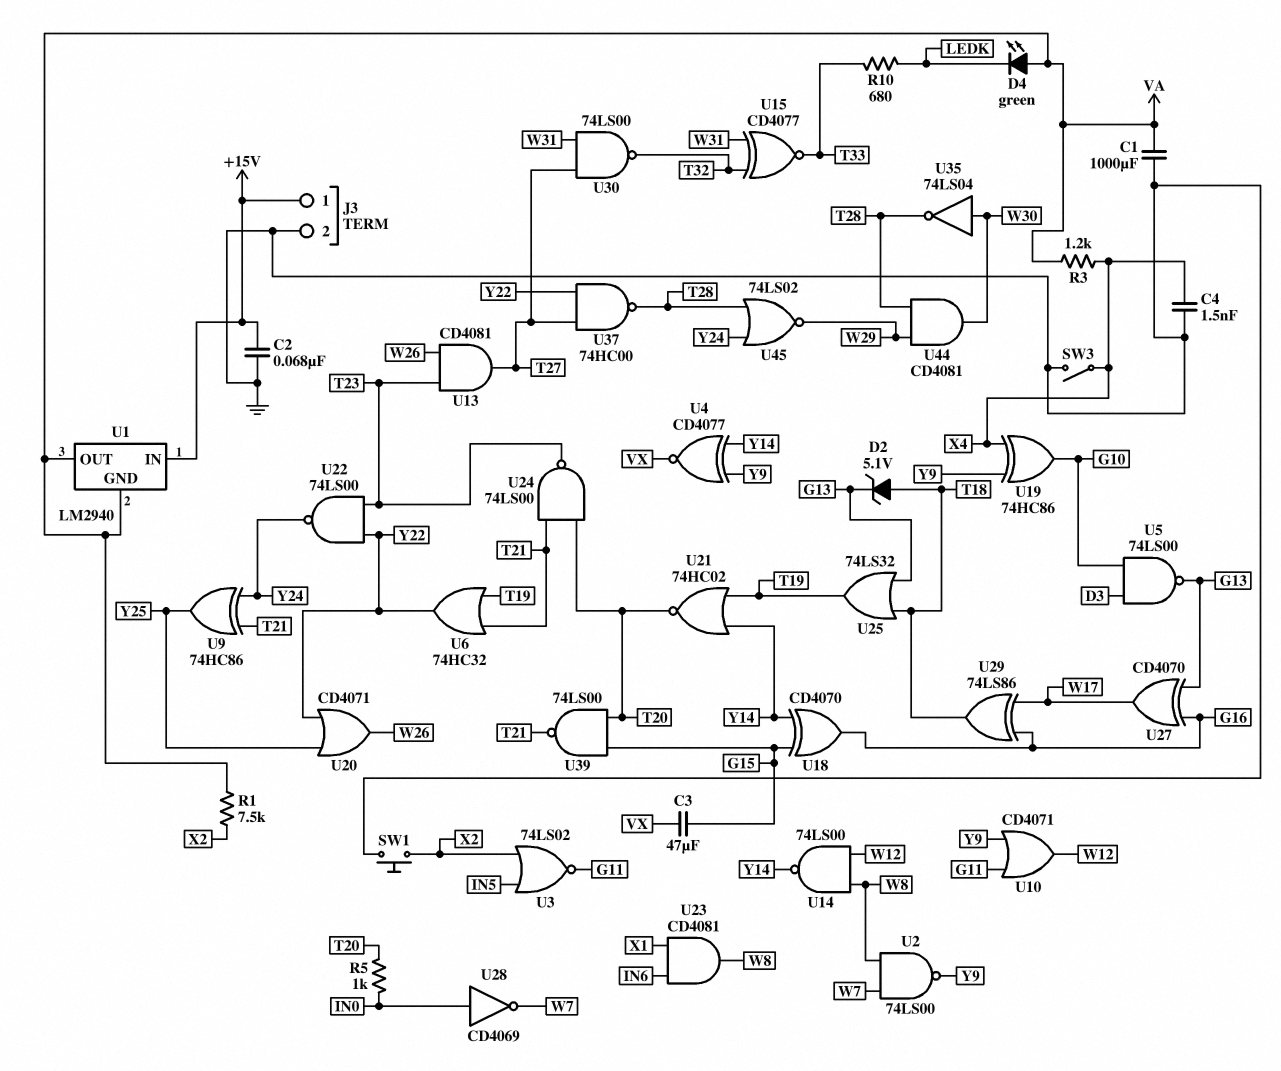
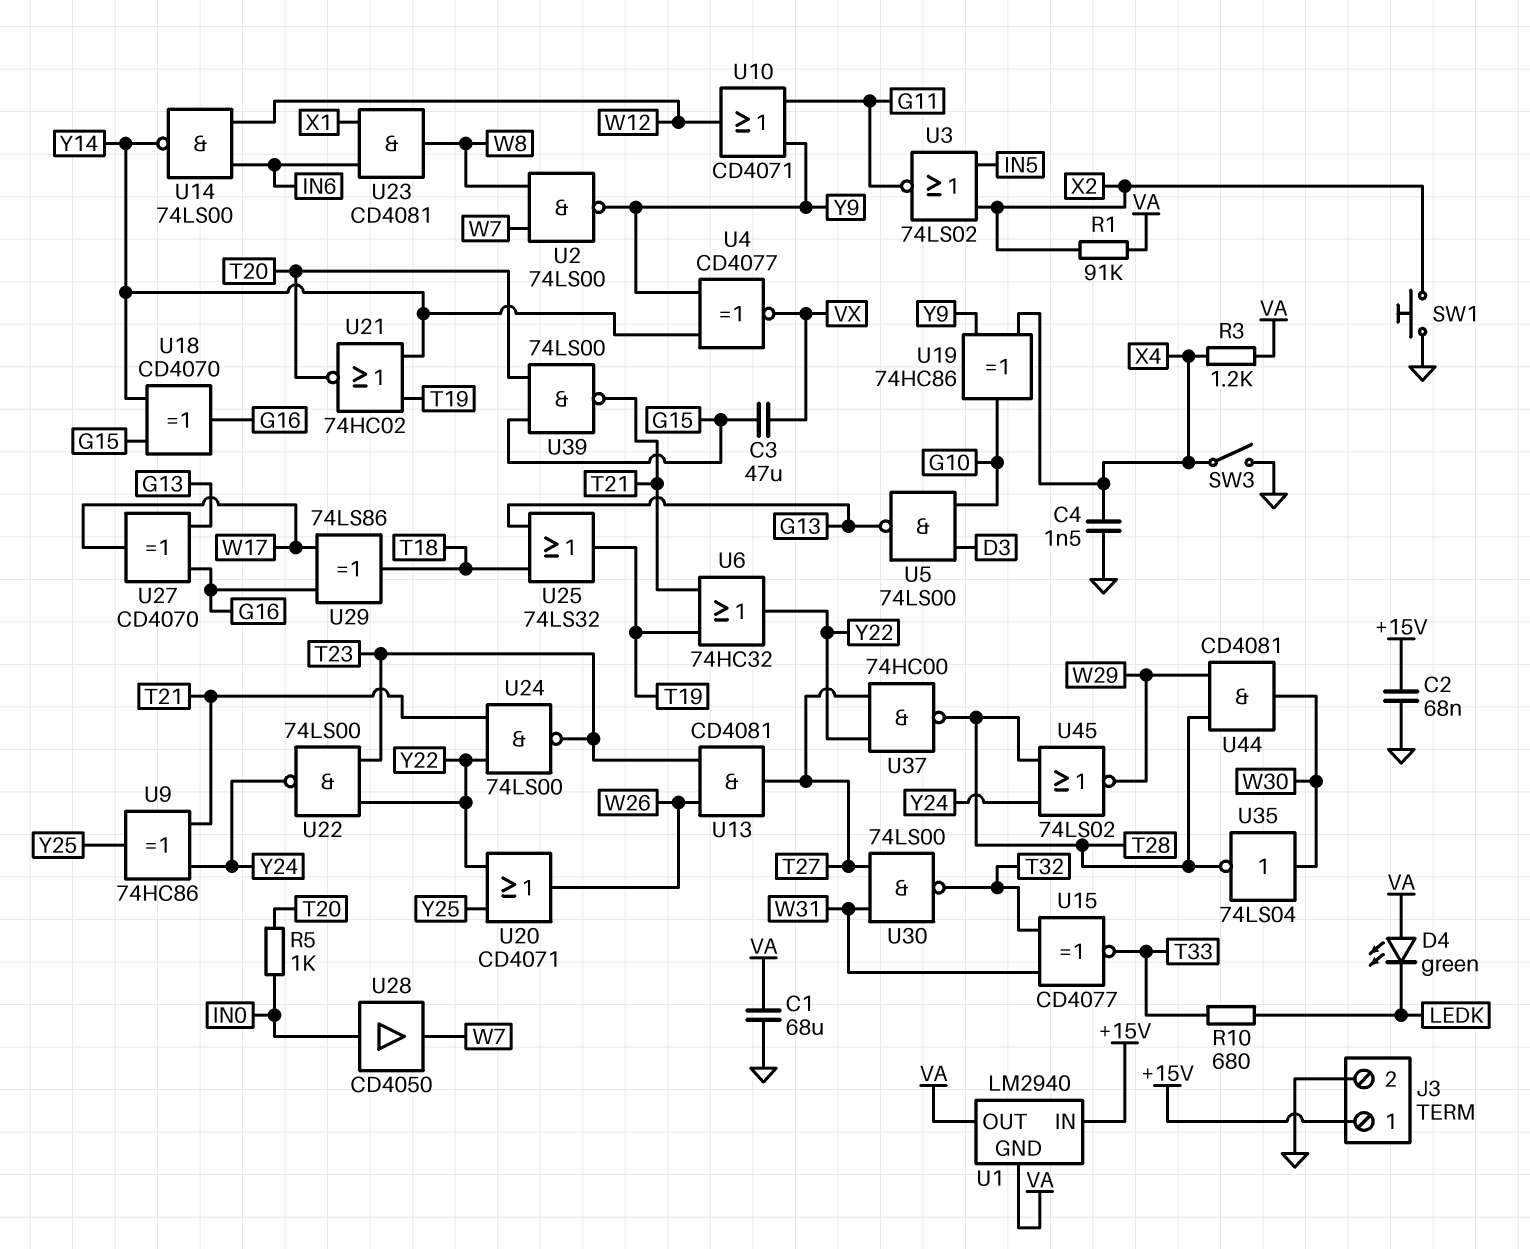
C1: 1000uF (GND, VA) -> 68uF (GND, VA)
D2: zener 5.1V (A T18, K G13) -> none
R1: 7.5k (VA, X2) -> 91k (VA, X2)
U14: NAND 74LS00 (in W8, in W12, out Y14) -> NAND 74LS00 (in IN6, in W12, out Y14)
U24: NAND 74LS00 (in T20, in T21, out T23) -> NAND 74LS00 (in T21, in Y22, out T23)
U28: NOT CD4069 (in IN0, out W7) -> buffer CD4050 (in IN0, out W7)

